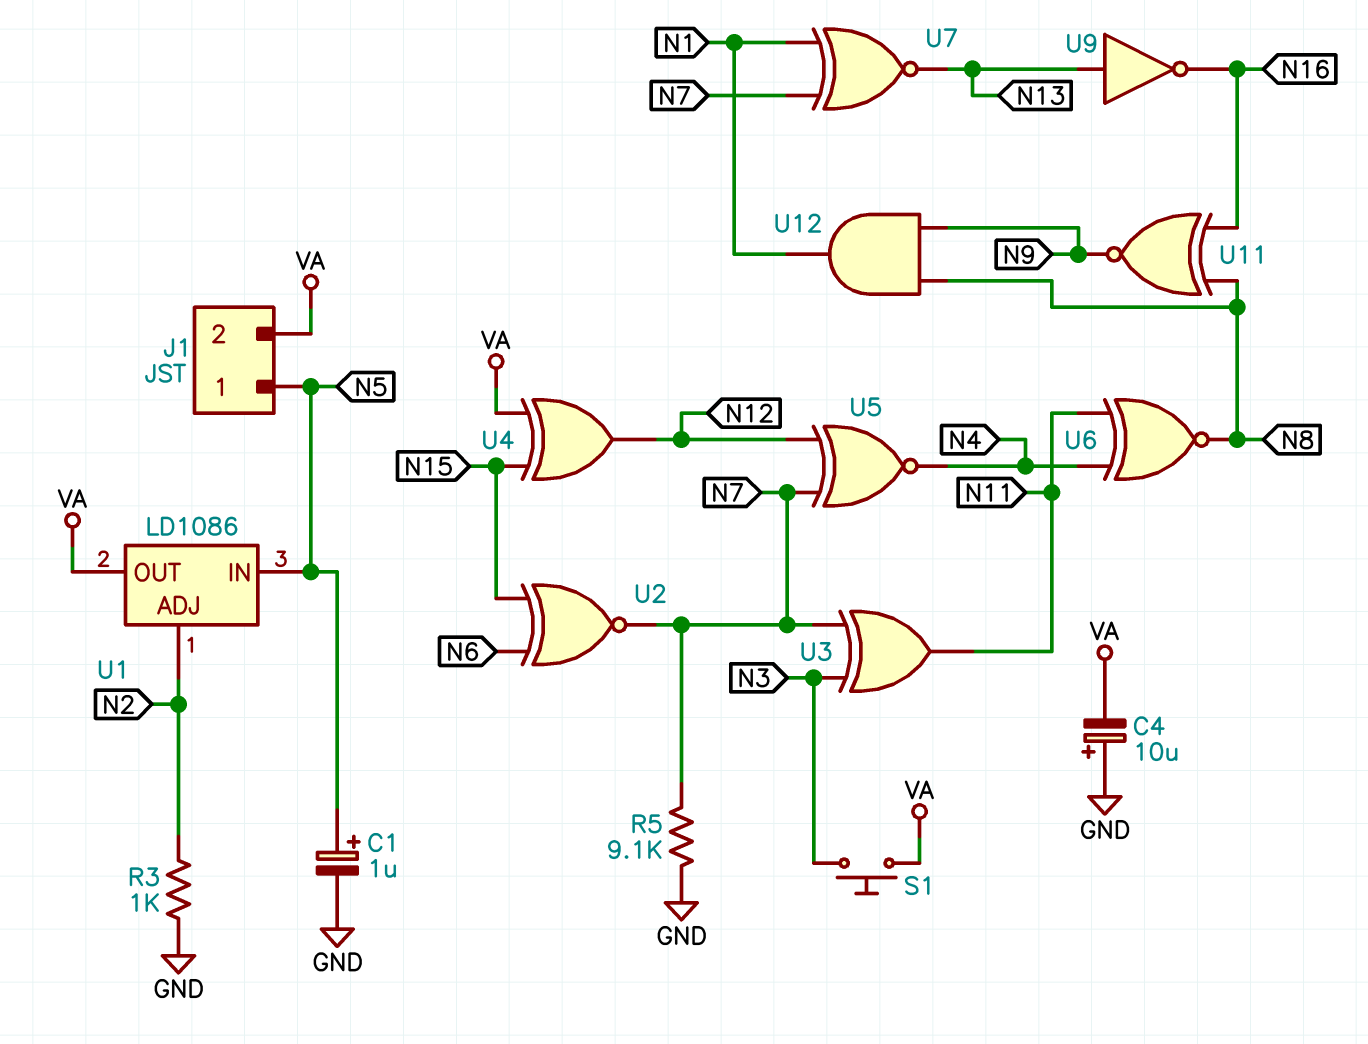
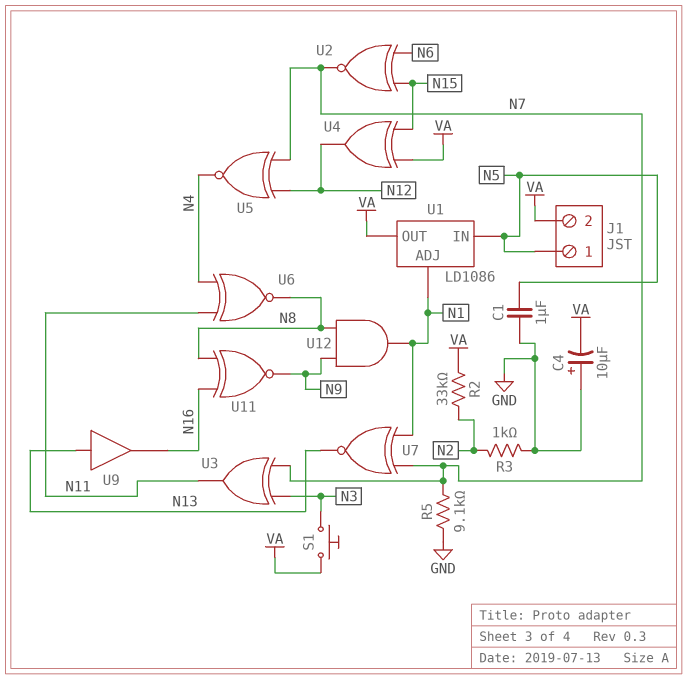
C1: 1uF (plus N5, minus GND) -> 1uF (GND, N5)
R2: none -> 33k (N2, VA)
U1 pin ADJ: N2 -> N1
U9: NOT (in N13, out N16) -> buffer (in N13, out N16)

